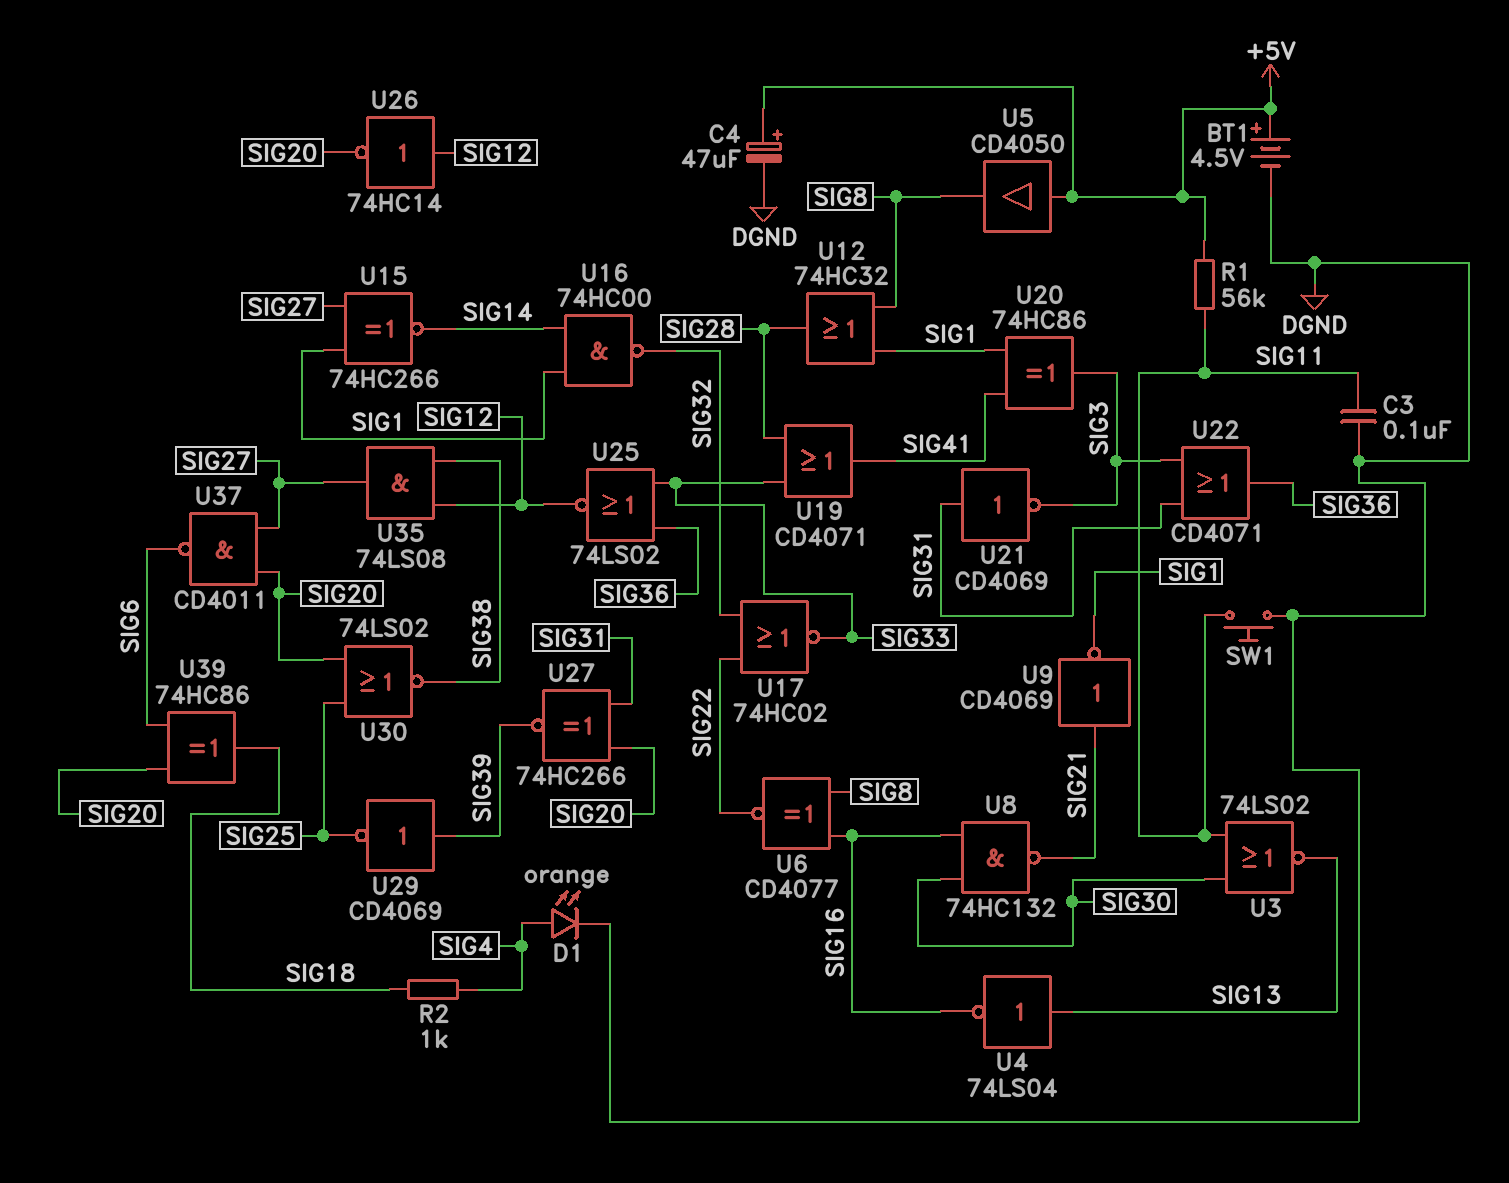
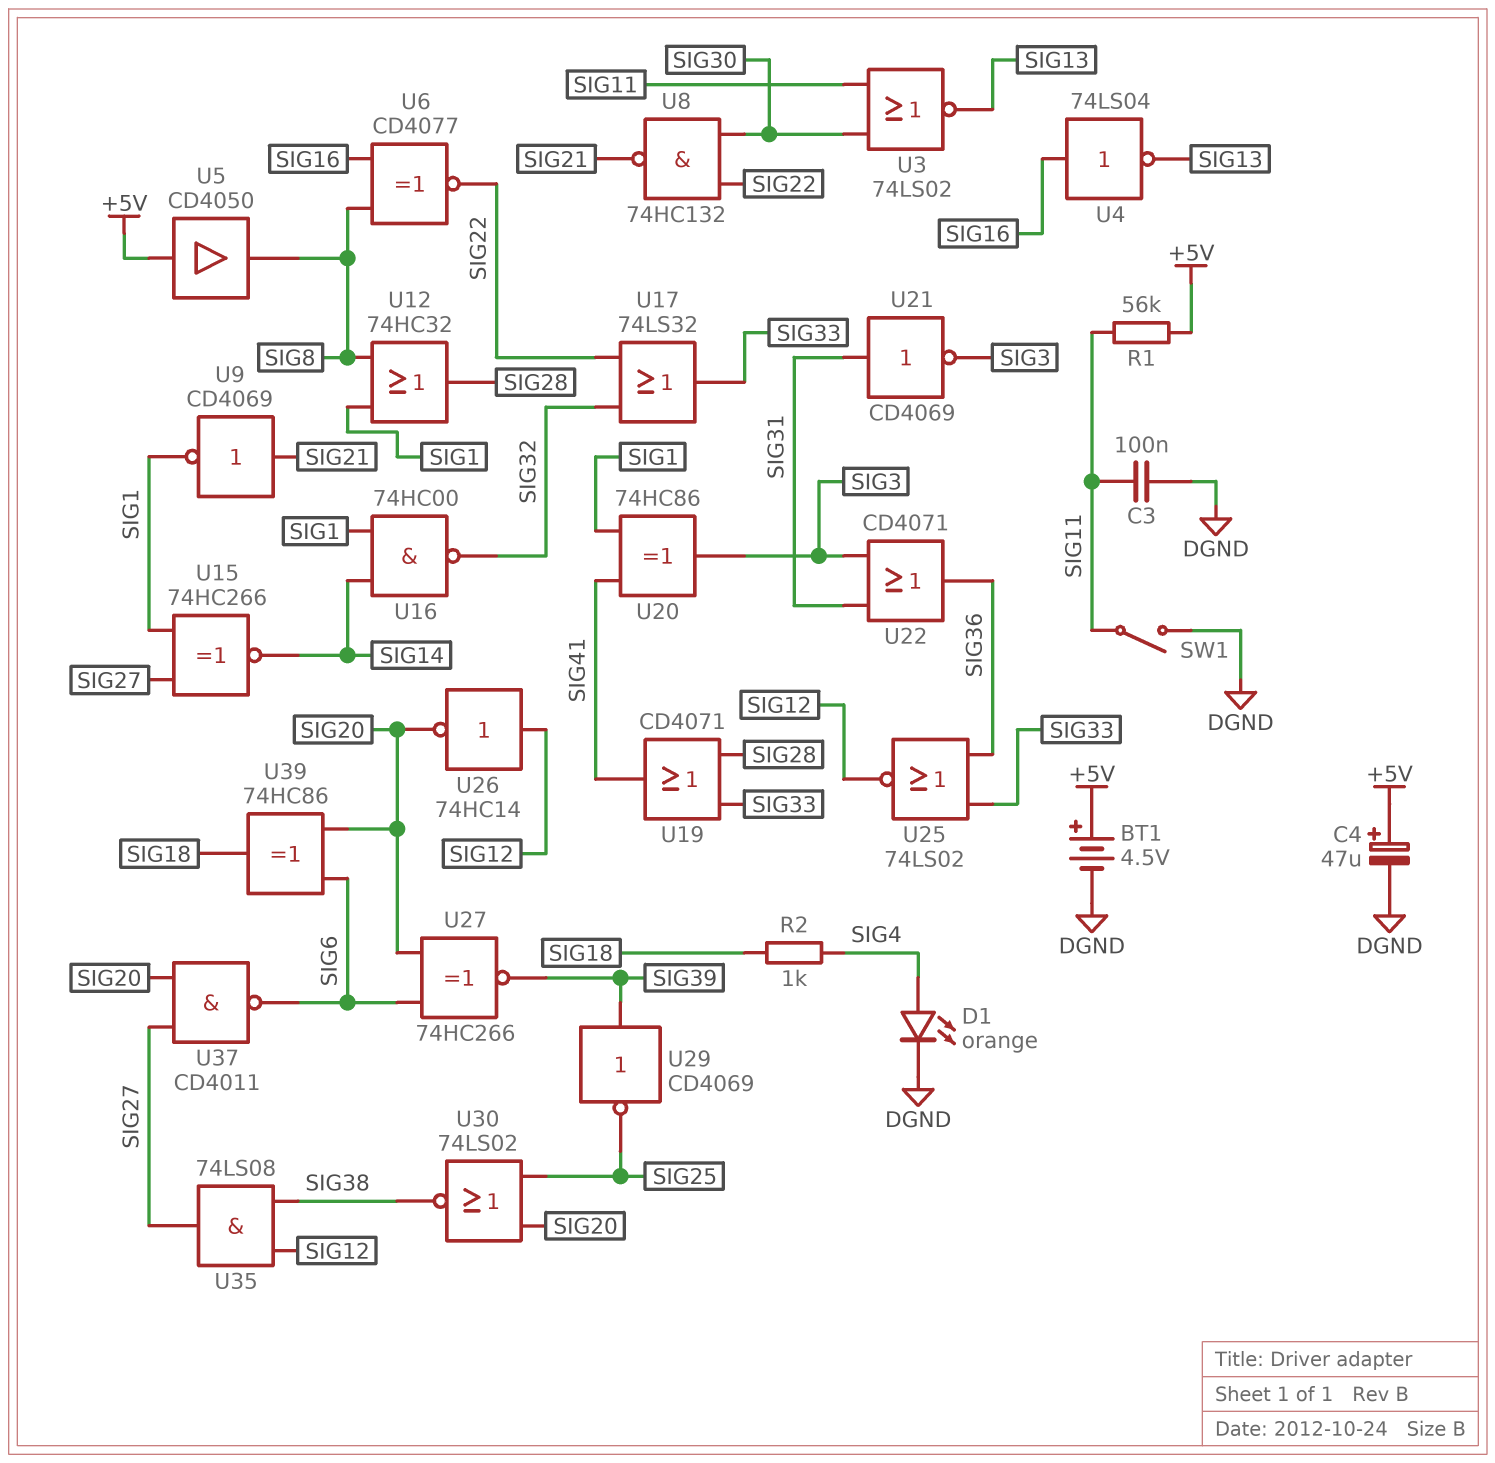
SW1: button (DGND, SIG11) -> switch (DGND, SIG11)
U4: NOT 74LS04 (in SIG13, out SIG16) -> NOT 74LS04 (in SIG16, out SIG13)
U8: NAND 74HC132 (in SIG16, in SIG30, out SIG21) -> NAND 74HC132 (in SIG22, in SIG30, out SIG21)
U17: NOR 74HC02 (in SIG22, in SIG32, out SIG33) -> OR 74LS32 (in SIG22, in SIG32, out SIG33)
U27: XNOR 74HC266 (in SIG20, in SIG31, out SIG39) -> XNOR 74HC266 (in SIG6, in SIG20, out SIG39)

